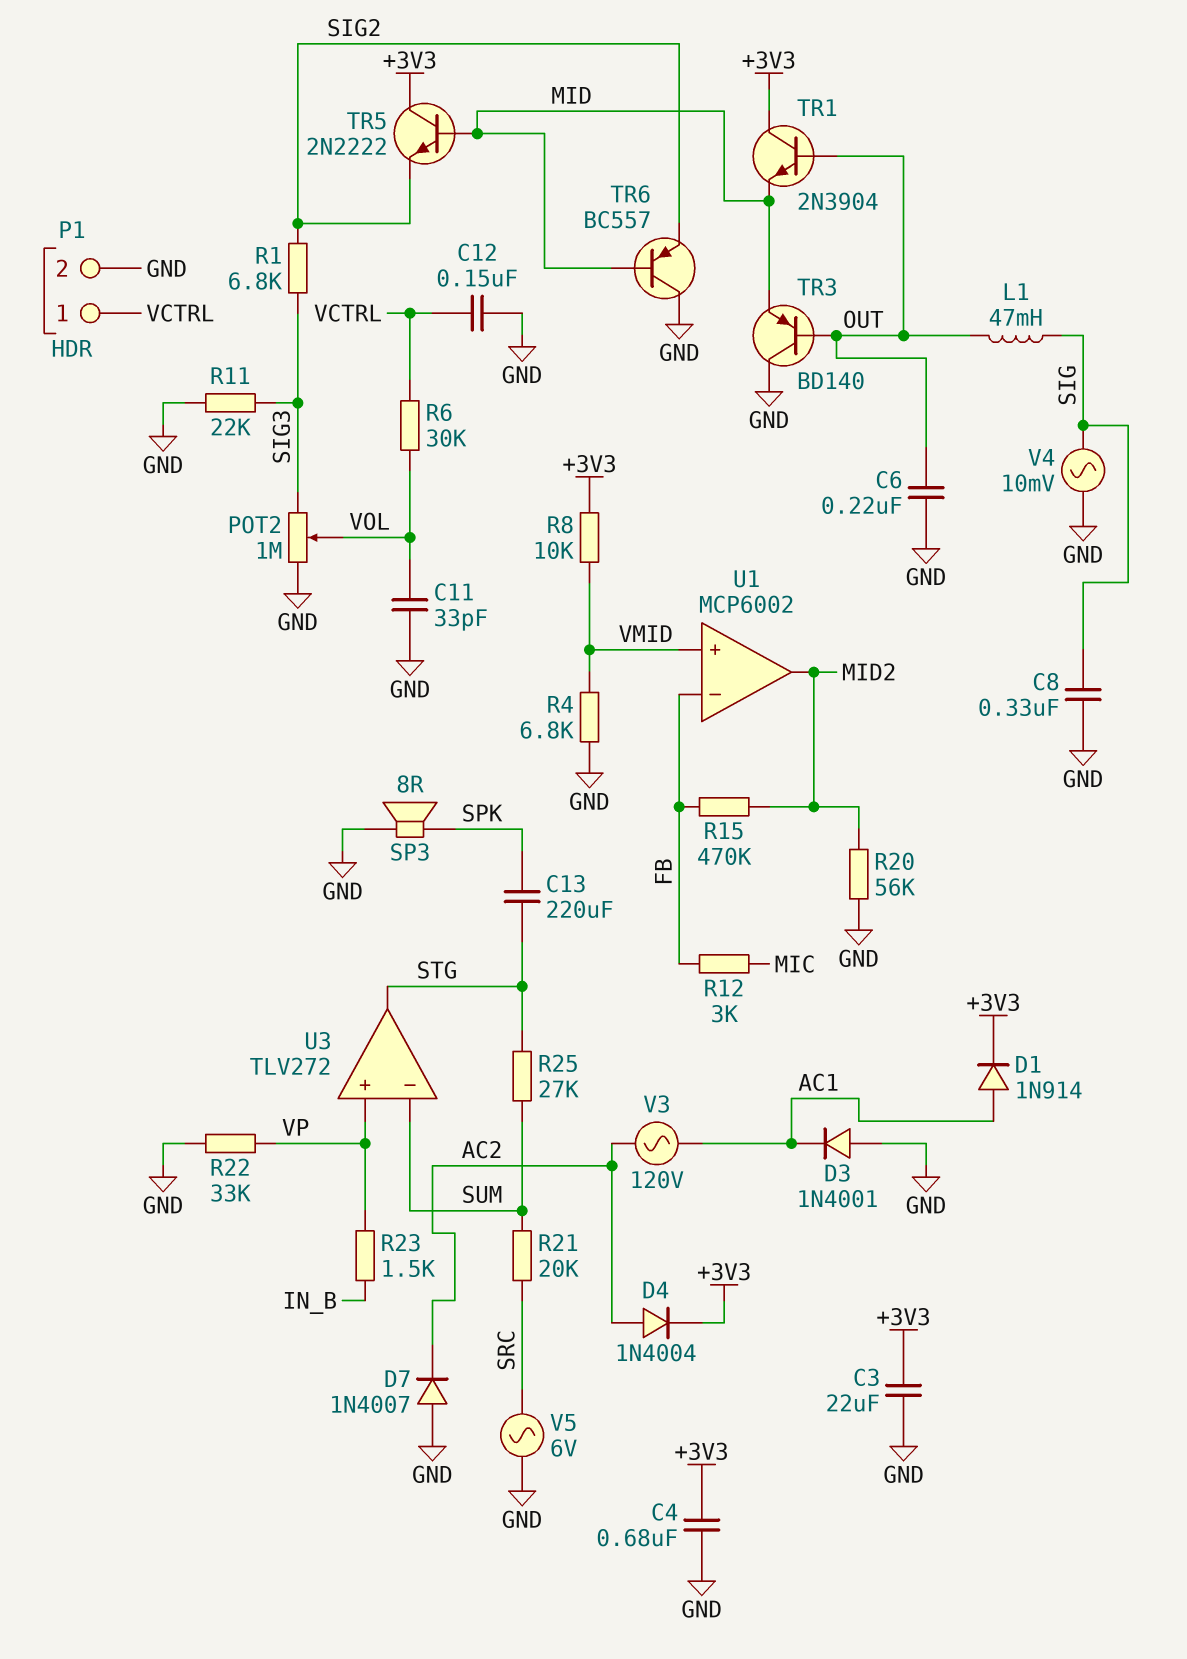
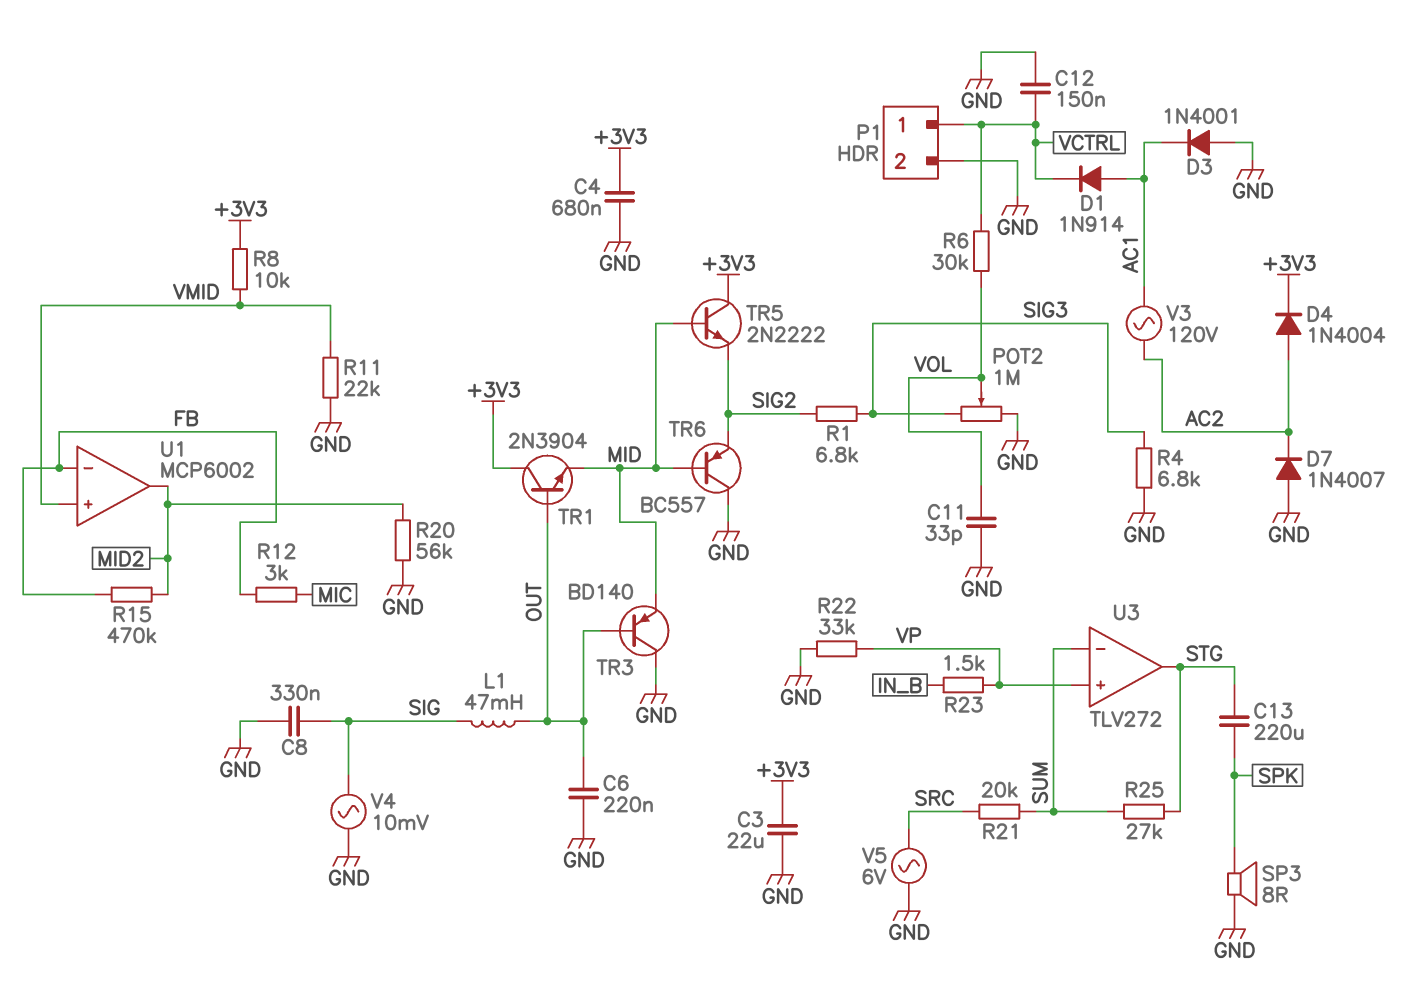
D1: diode 1N914 (A AC1, K +3V3) -> diode 1N914 (A AC1, K VCTRL)
R4: 6.8k (GND, VMID) -> 6.8k (GND, SIG3)
R11: 22k (GND, SIG3) -> 22k (GND, VMID)

